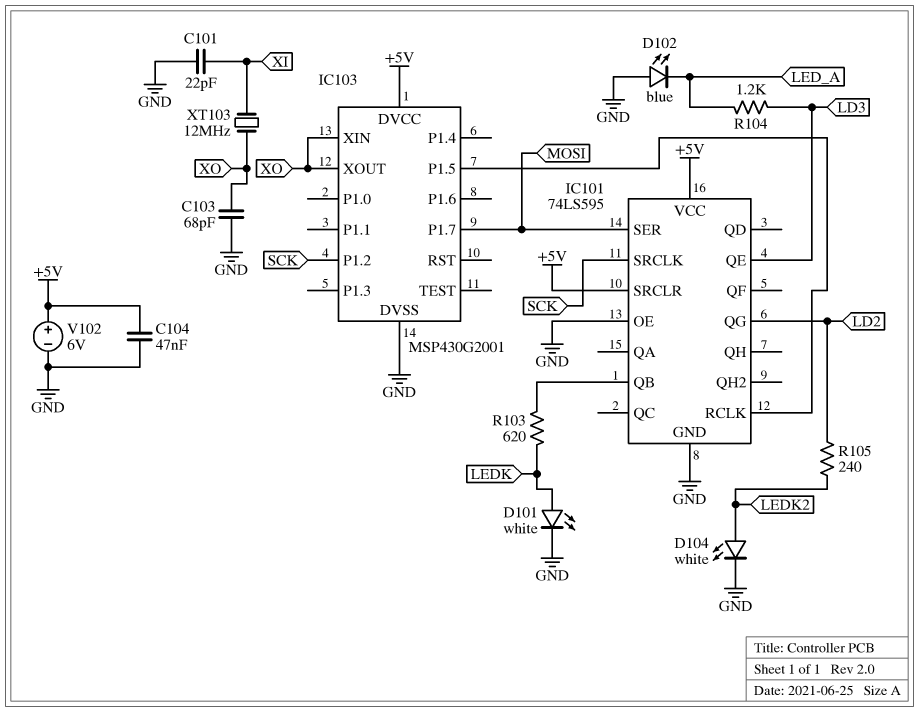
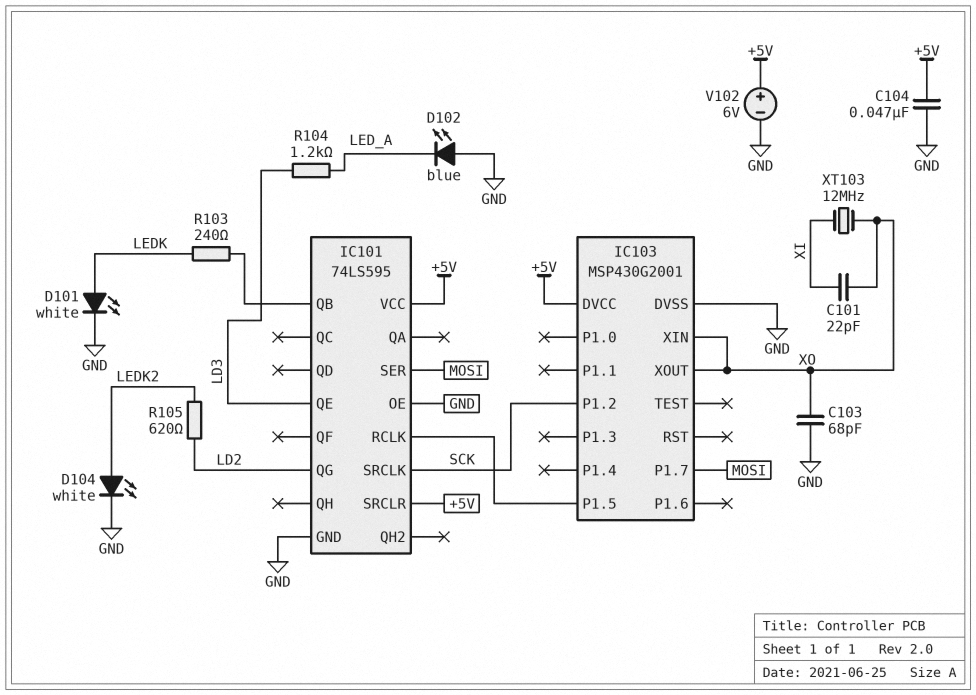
C101: 22pF (GND, XI) -> 22pF (XI, XO)
R103: 620 (IC101/QB, LEDK) -> 240 (IC101/QB, LEDK)
R105: 240 (LD2, LEDK2) -> 620 (LD2, LEDK2)

